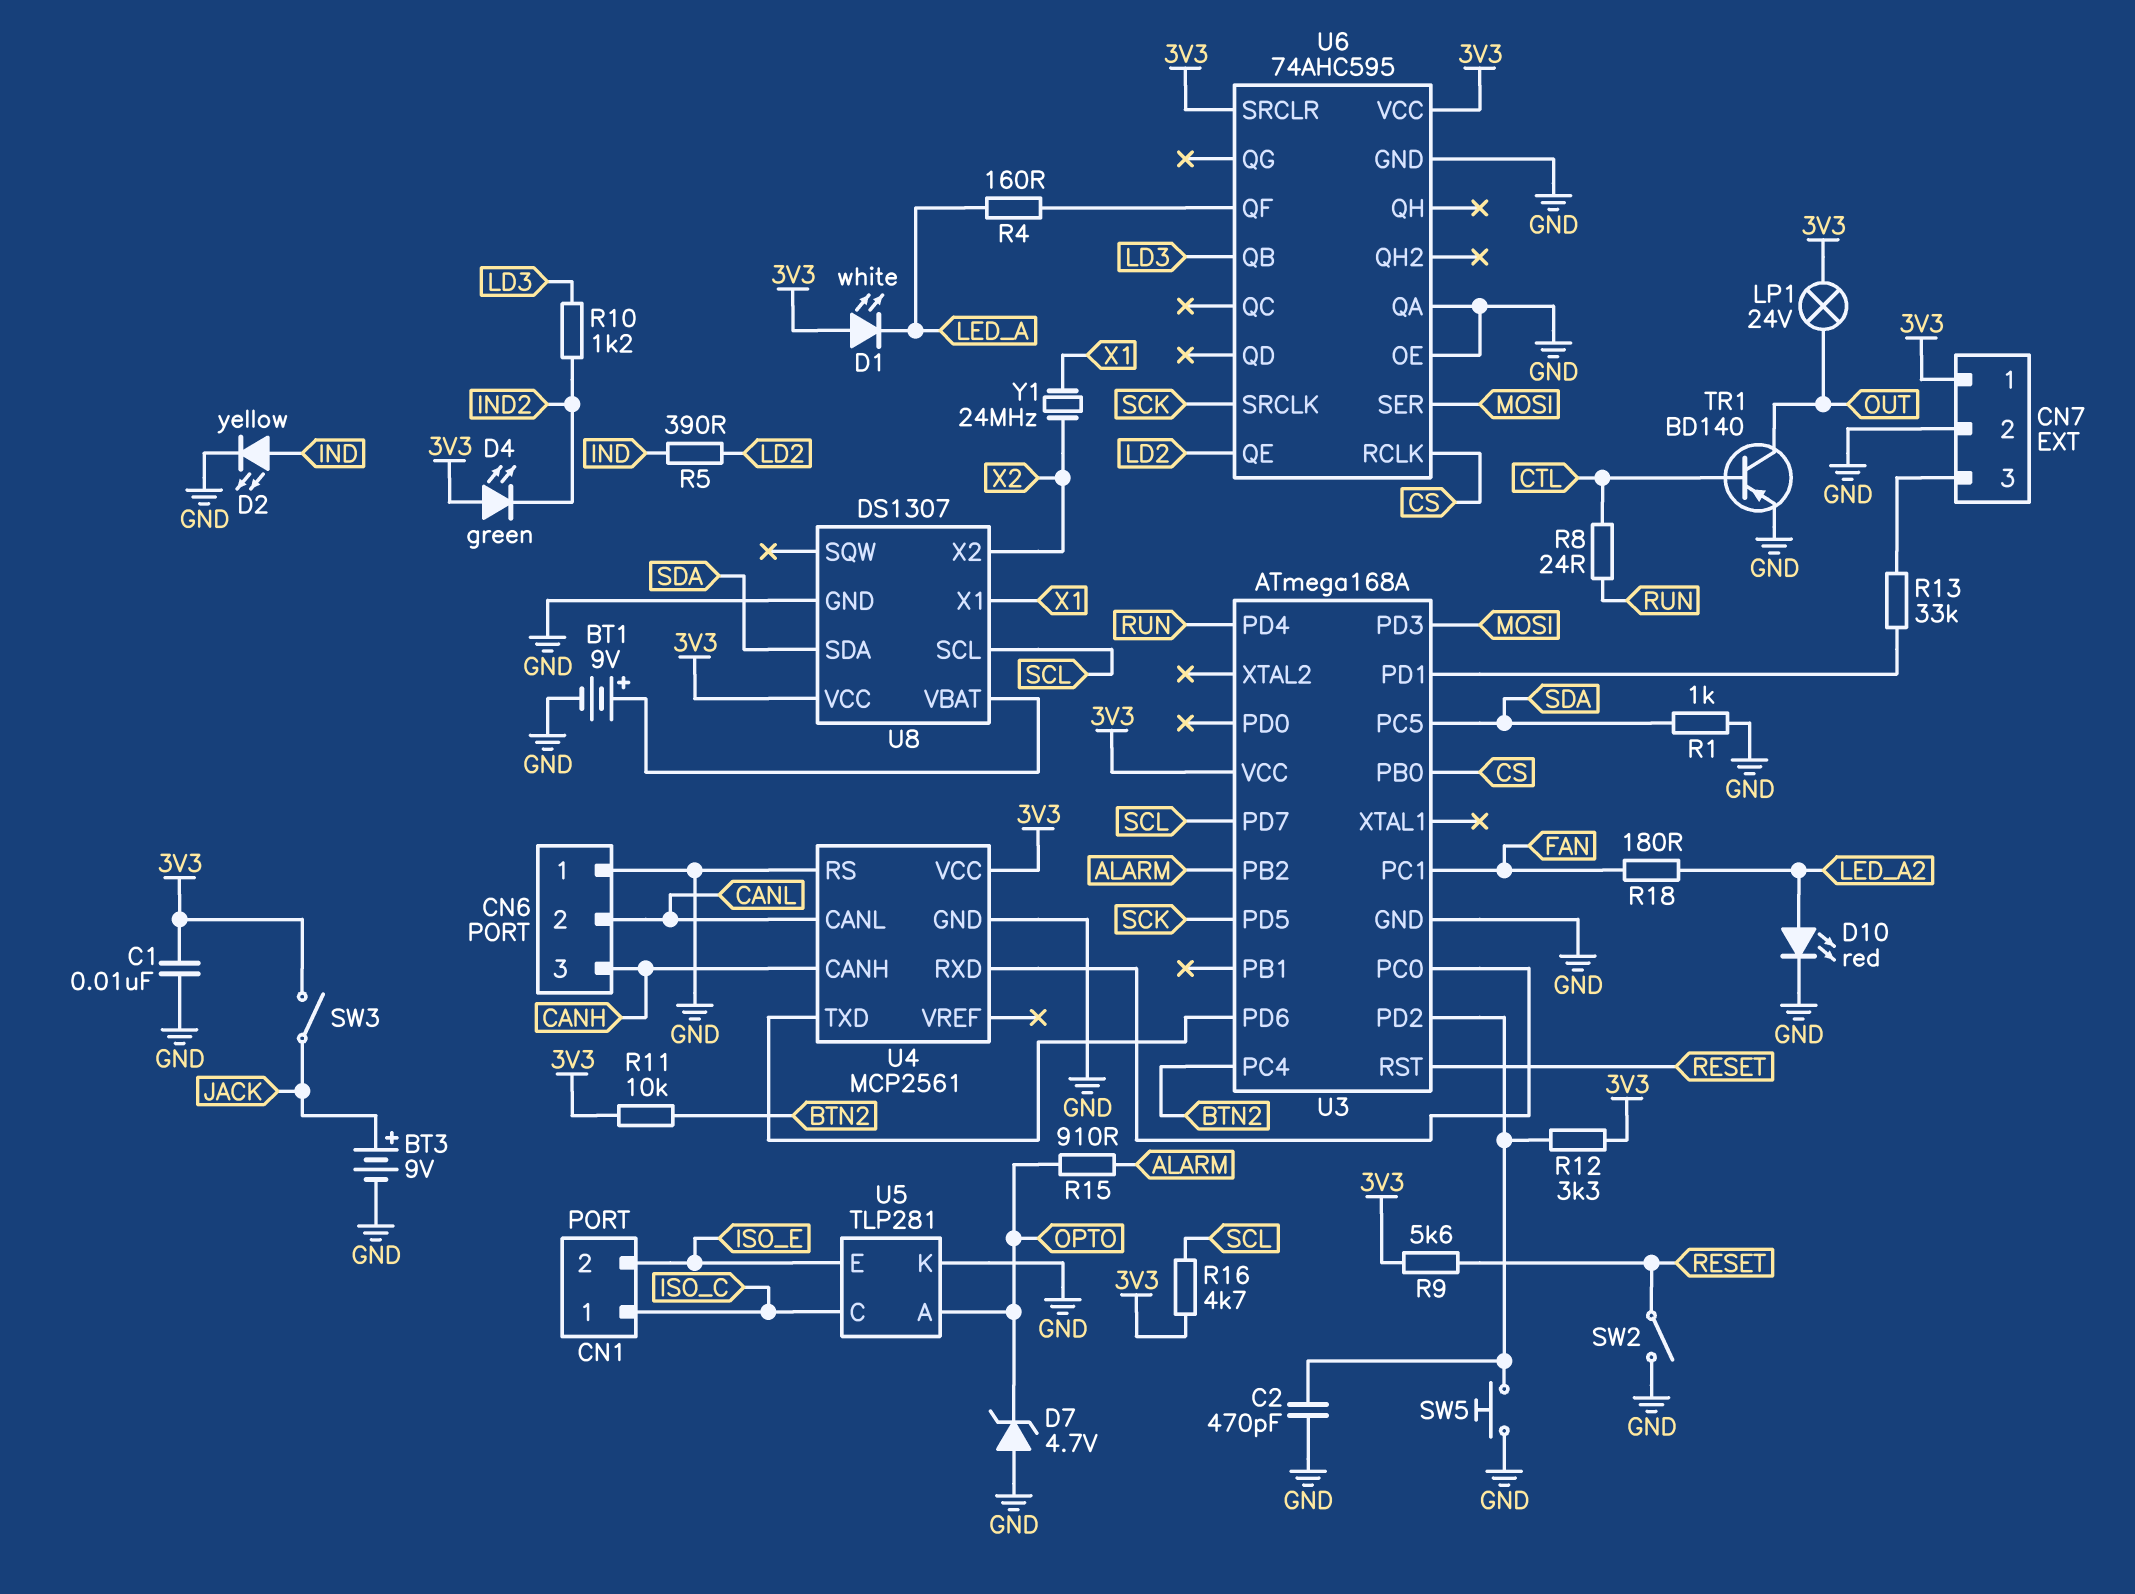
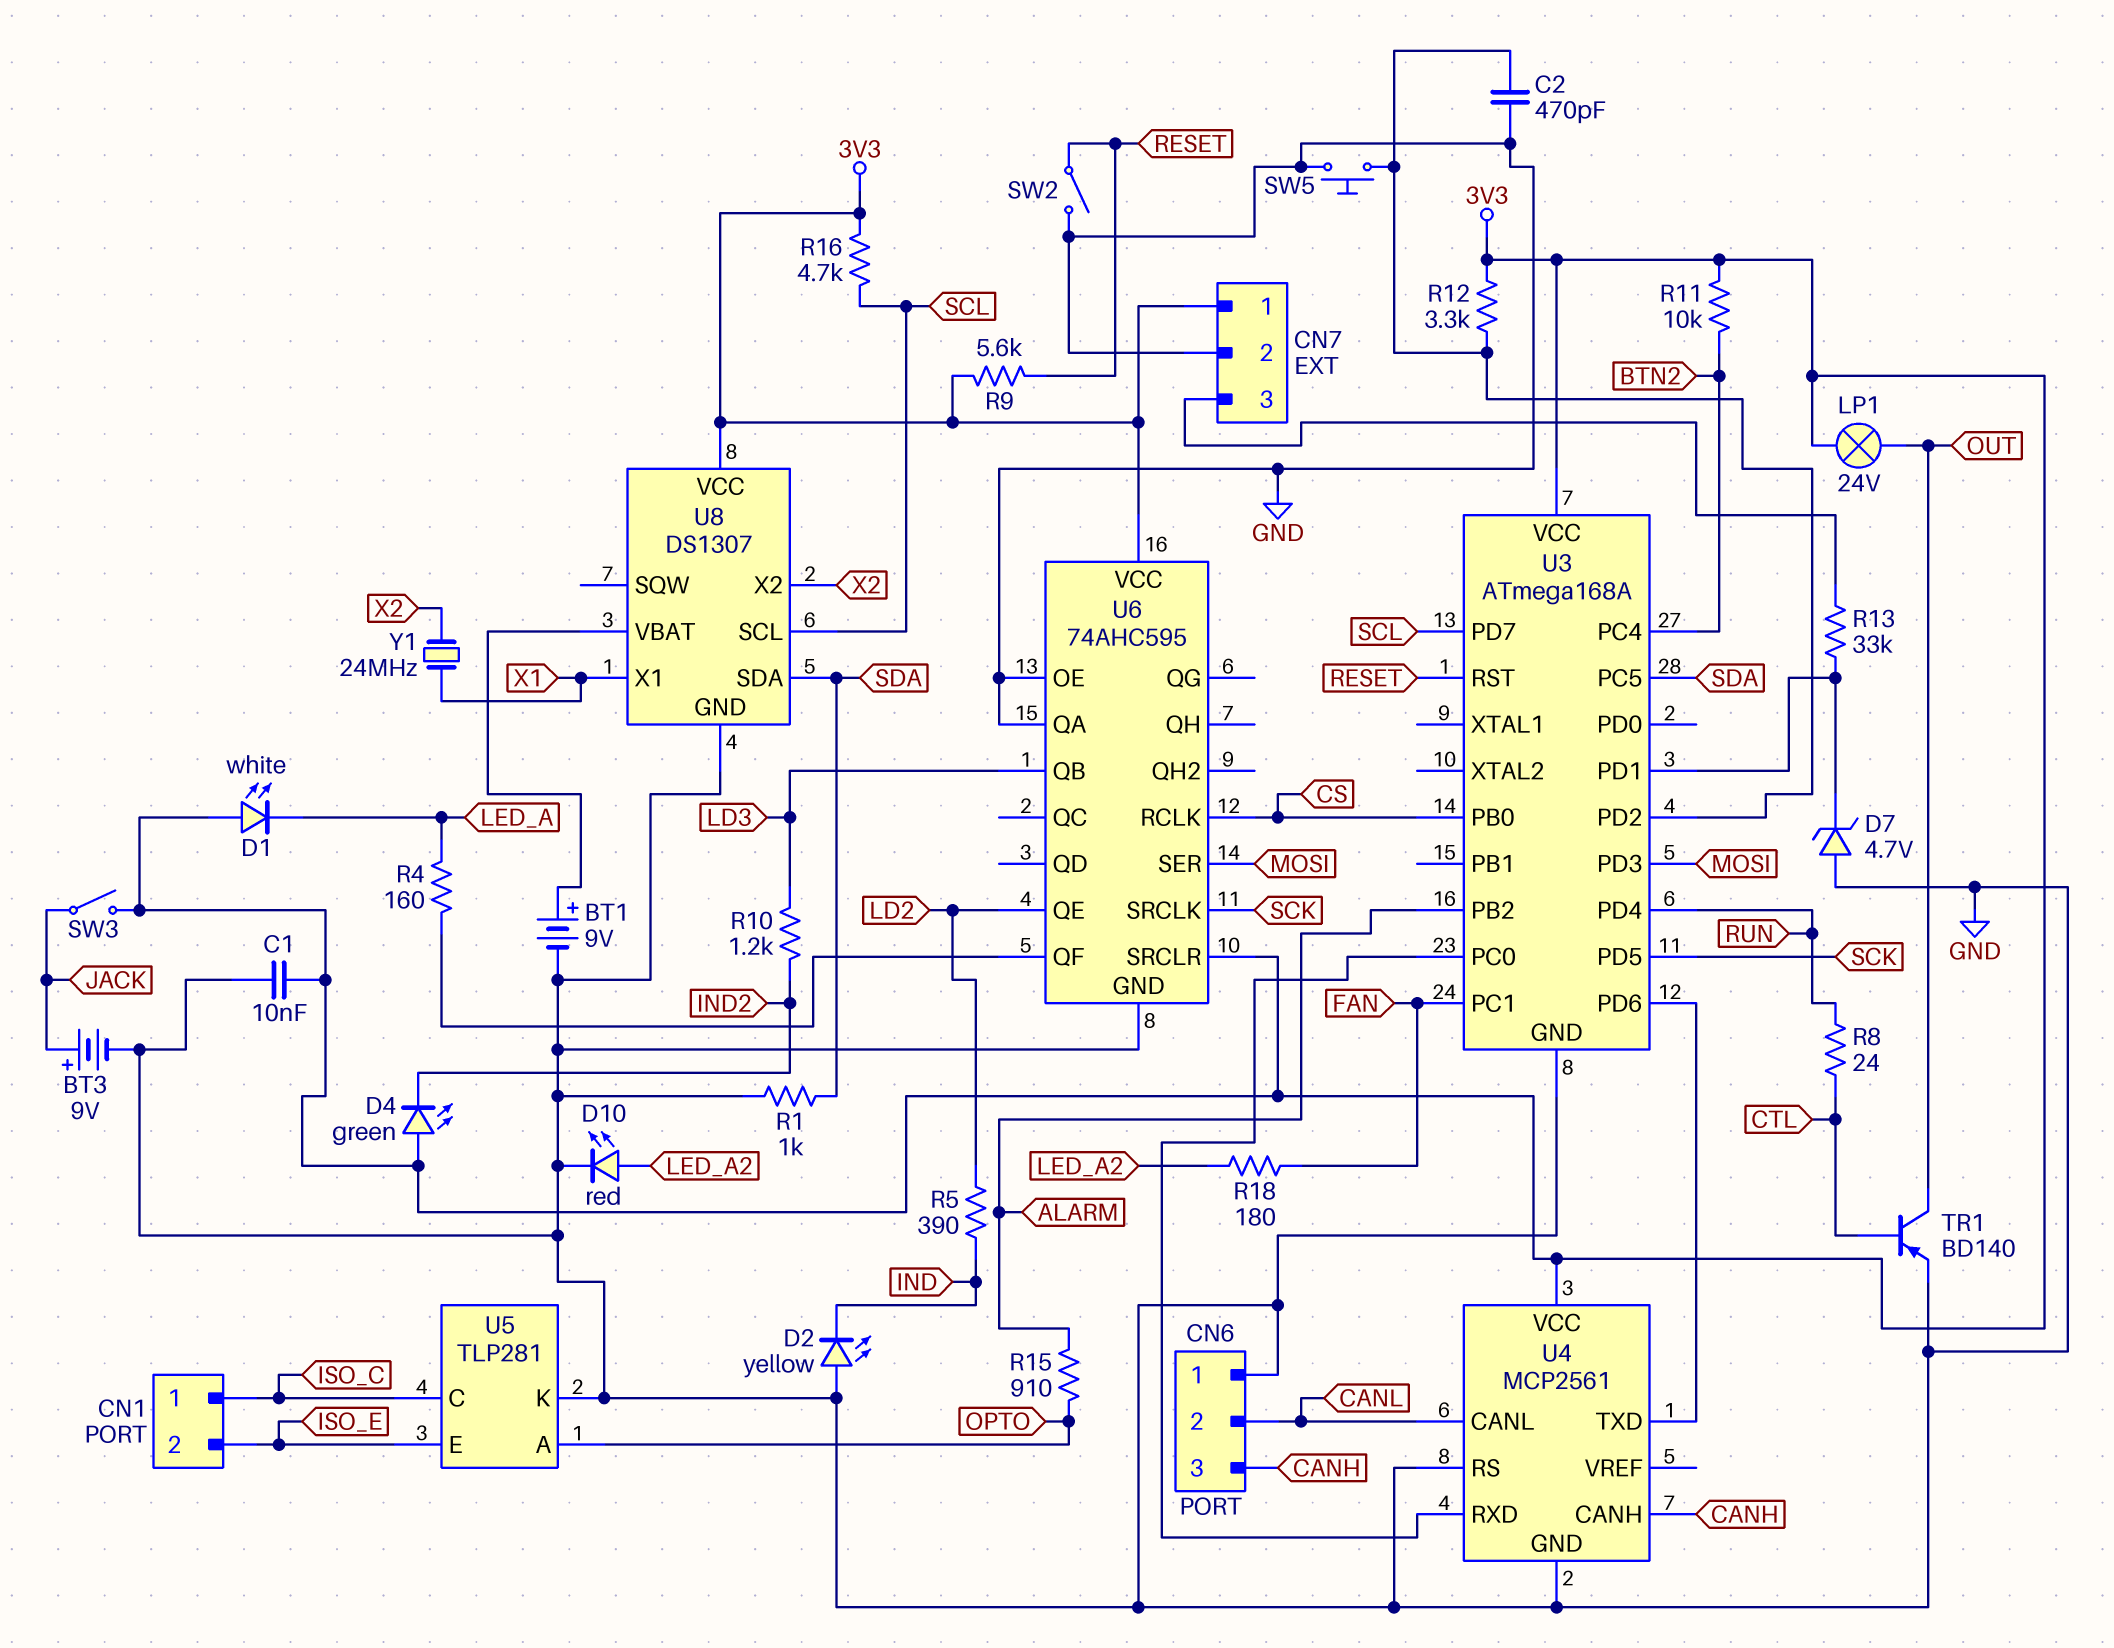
D2: LED yellow (A IND, K GND) -> LED yellow (A GND, K IND)
D7: zener 4.7V (A GND, K OPTO) -> zener 4.7V (A GND, K U3/PD1)

